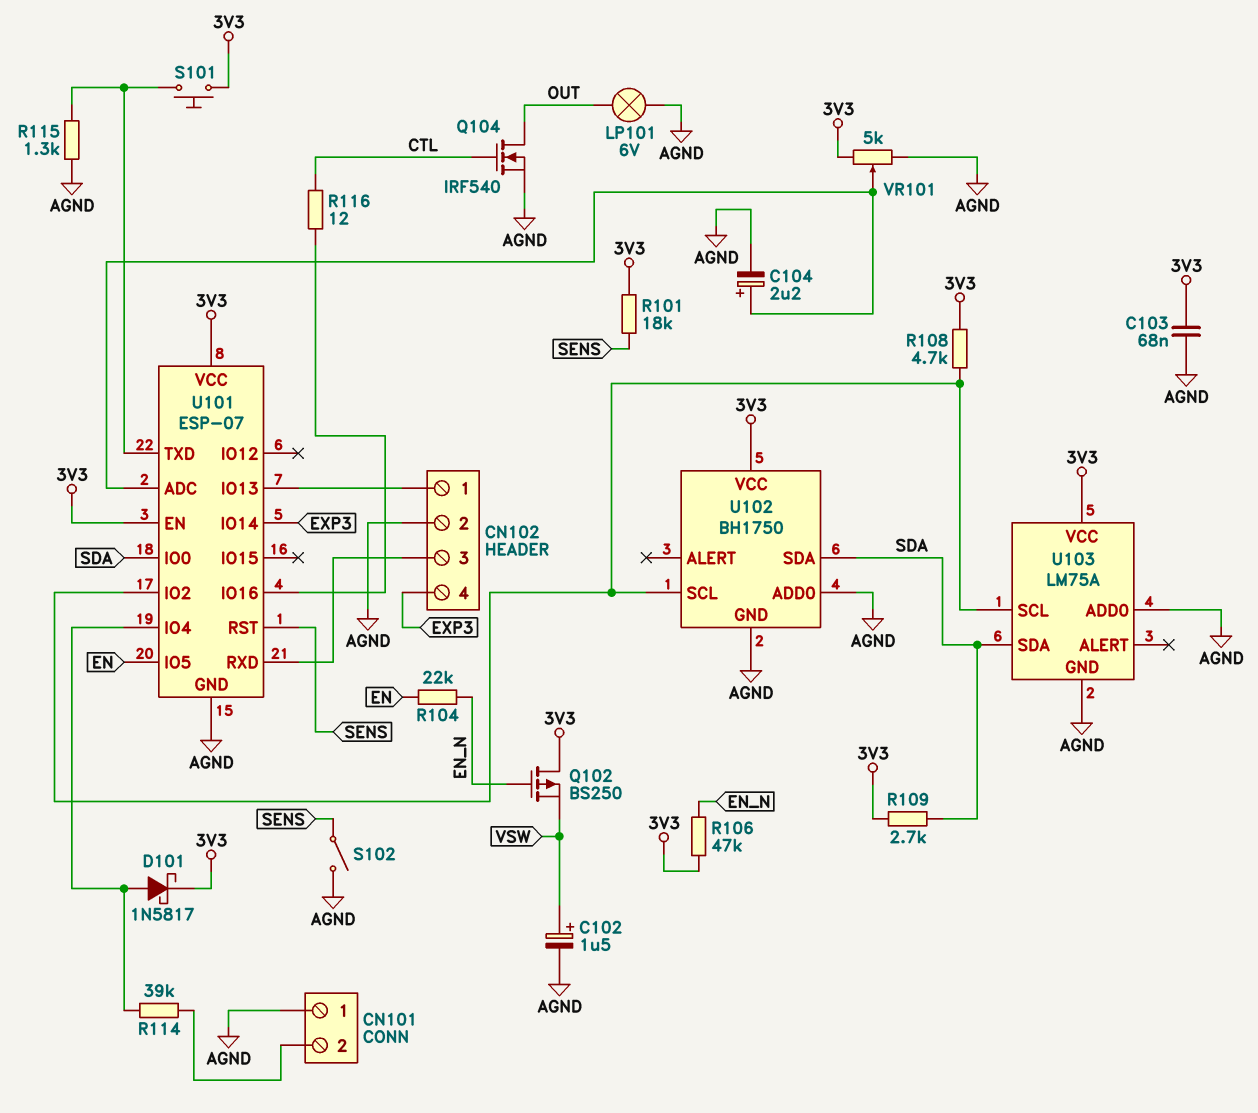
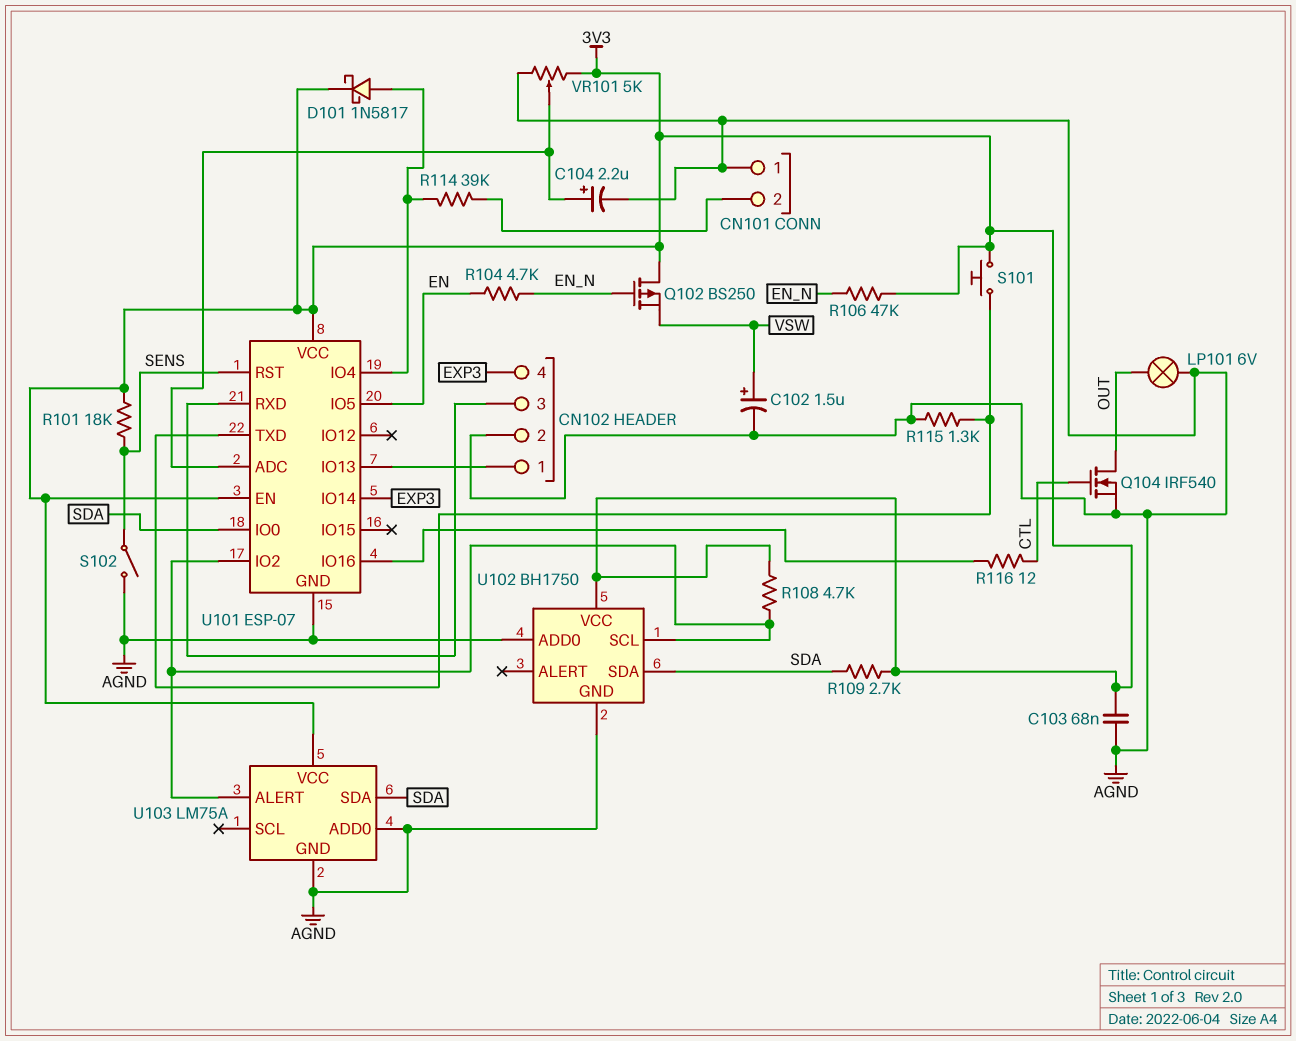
R104: 22k (EN, EN_N) -> 4.7k (EN, EN_N)
U103 pin ALERT: none -> U101/IO2
U103 pin SCL: U101/IO2 -> none

